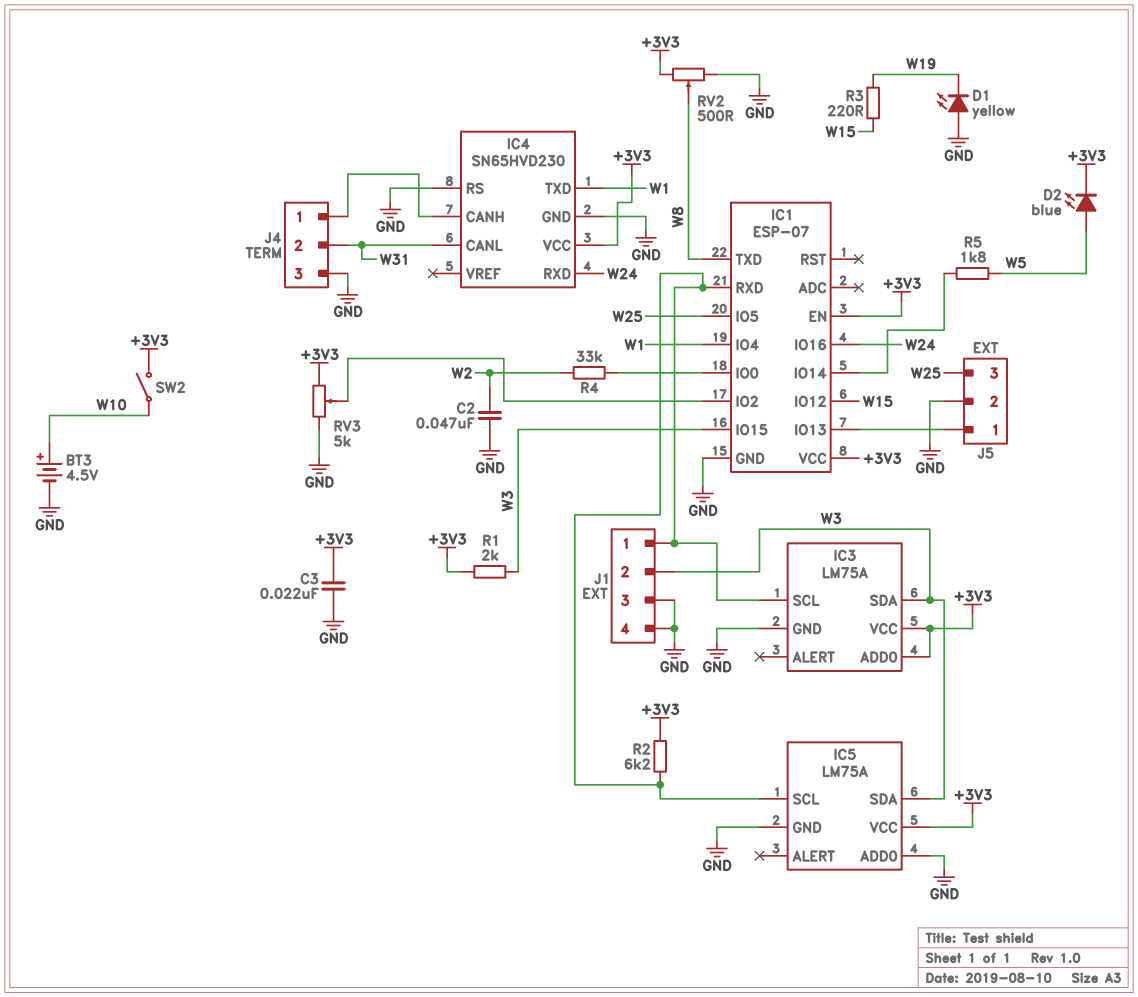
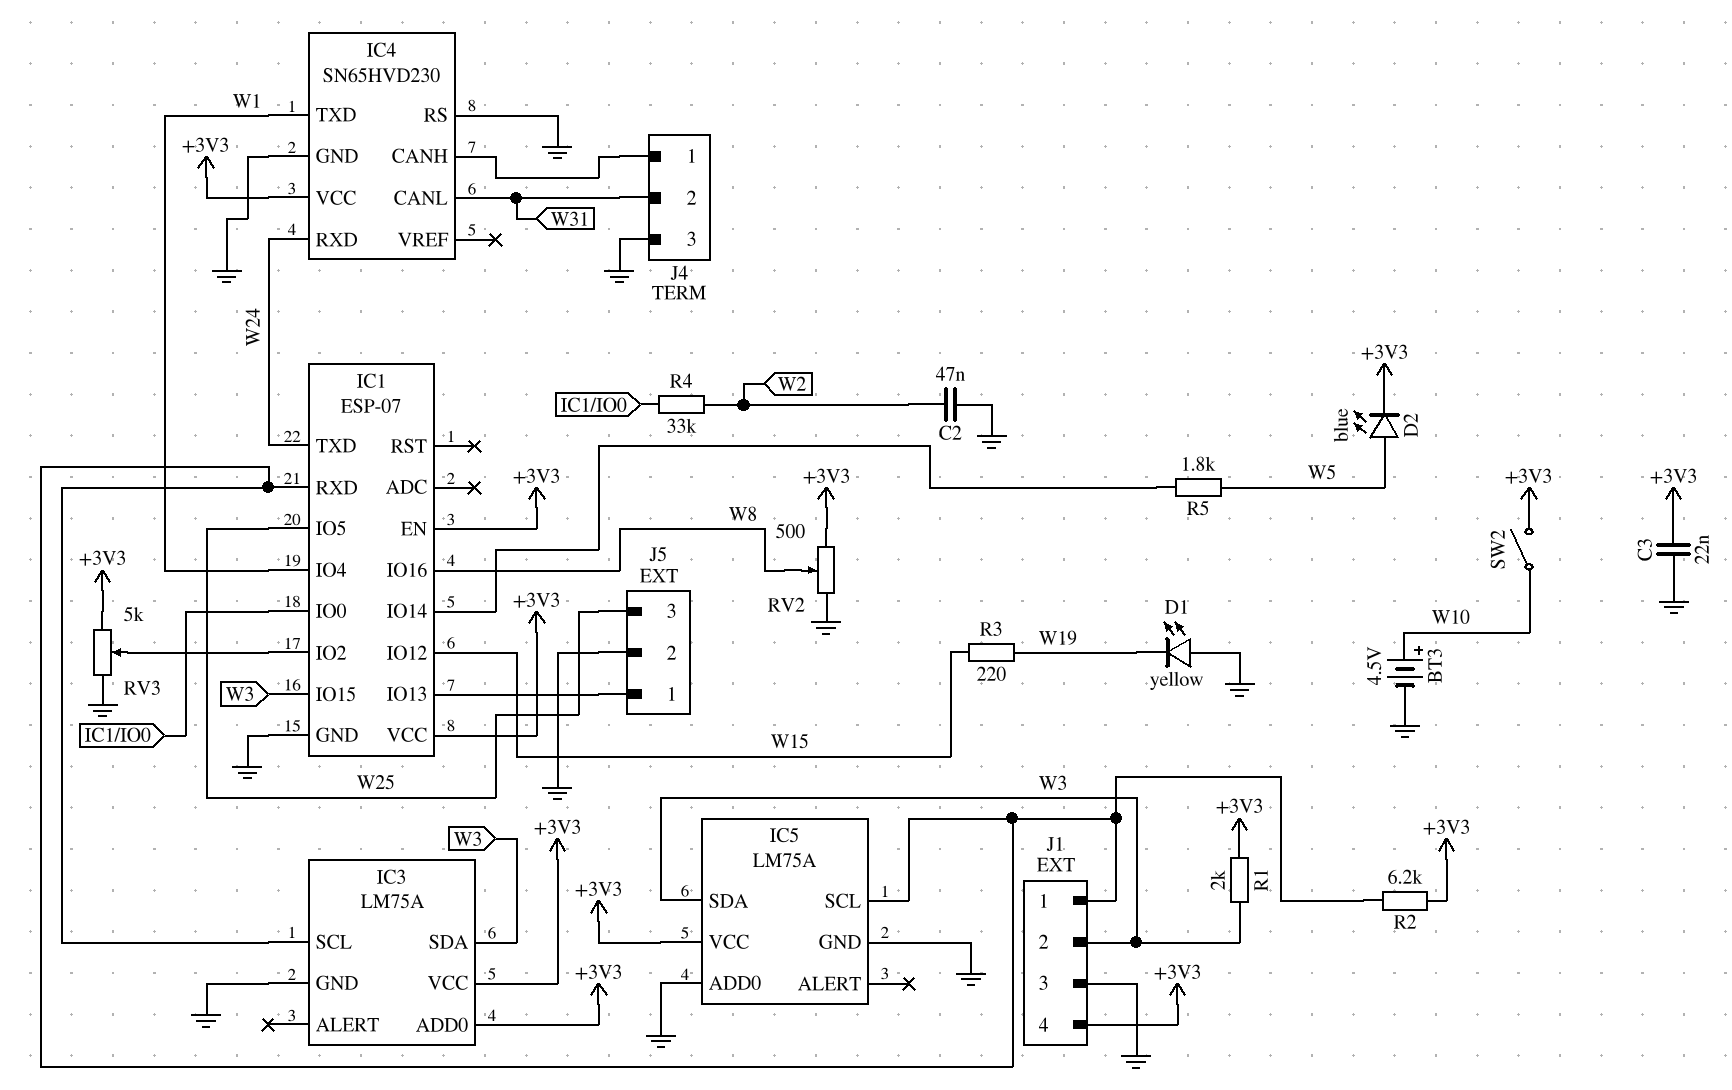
IC1 pin IO16: W24 -> W8
IC1 pin TXD: W8 -> W24
J1 pin 4: GND -> +3V3

